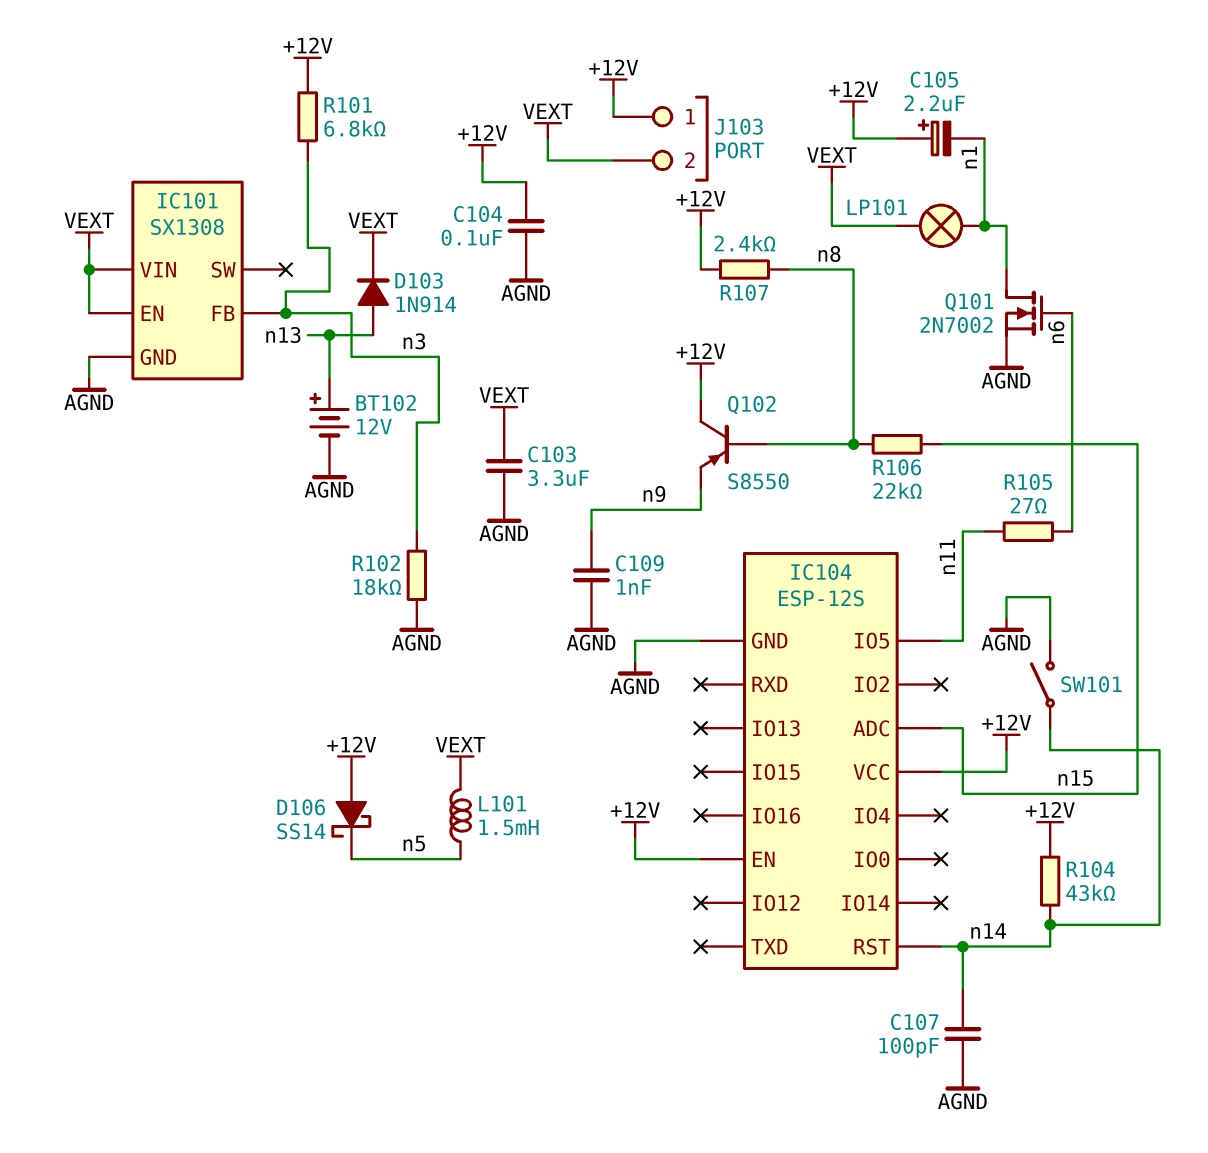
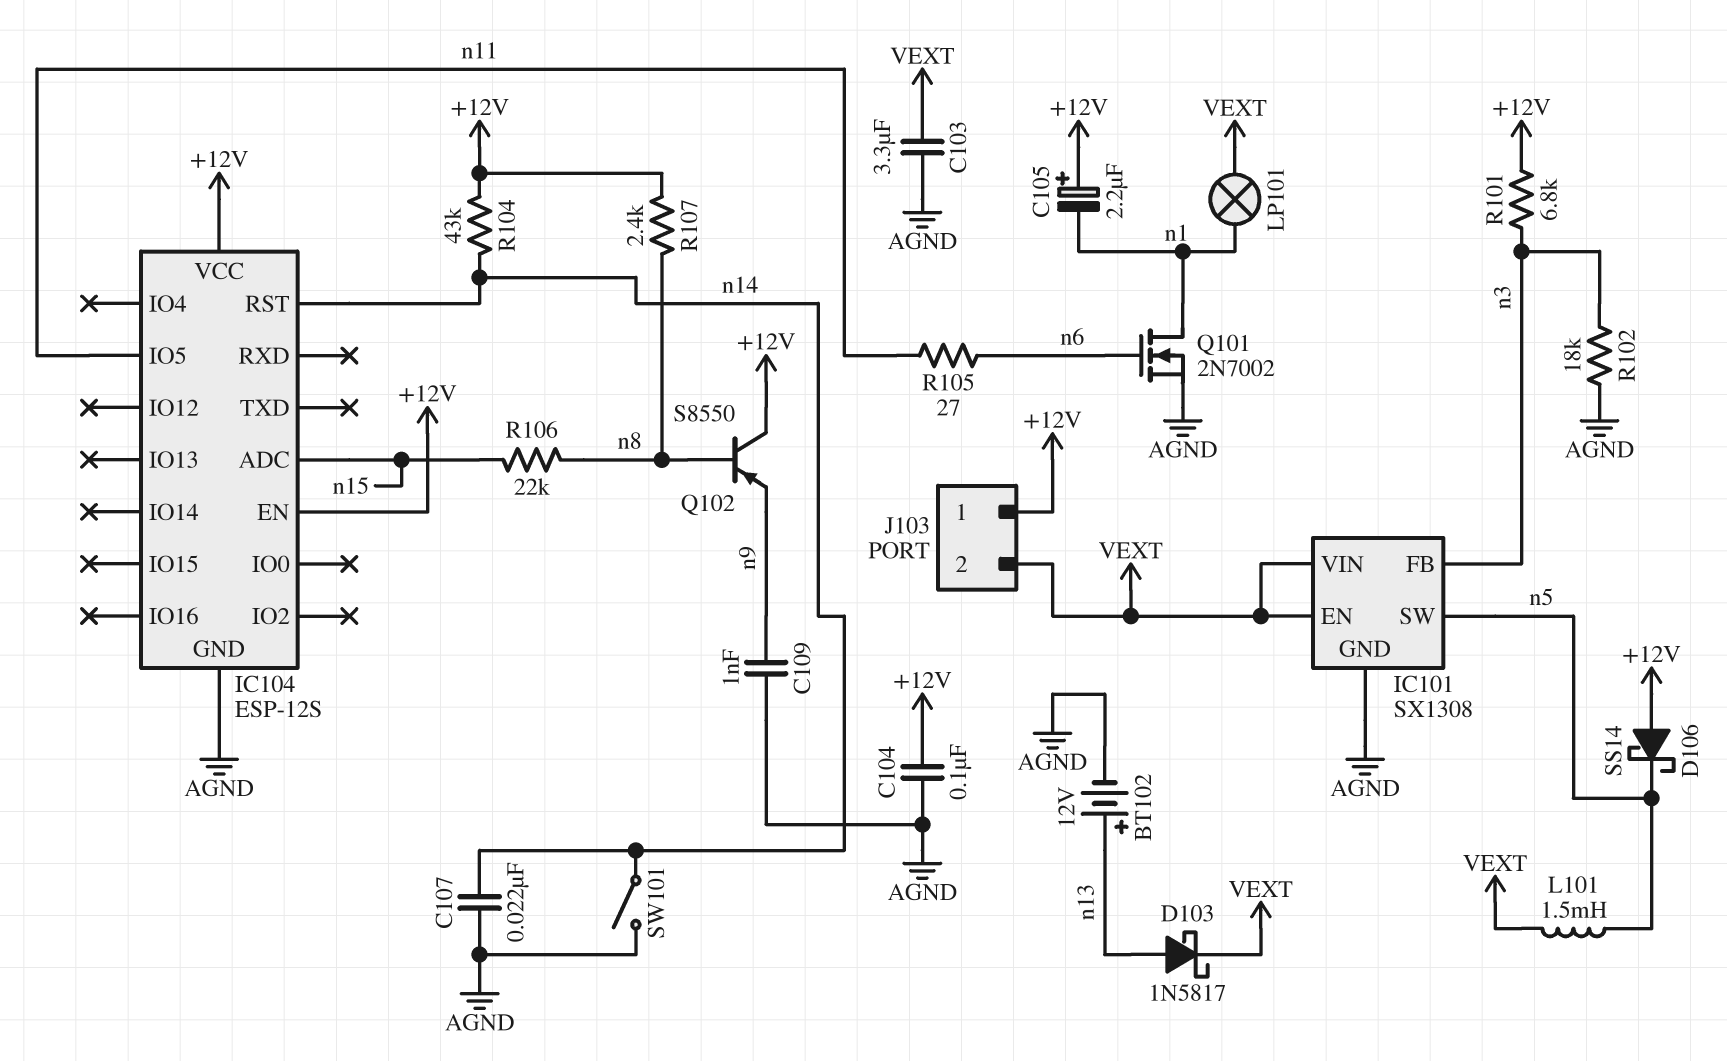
C107: 100pF (AGND, n14) -> 22nF (AGND, n14)
D103: diode 1N914 (A n13, K VEXT) -> schottky 1N5817 (A n13, K VEXT)
IC101 pin SW: none -> n5

